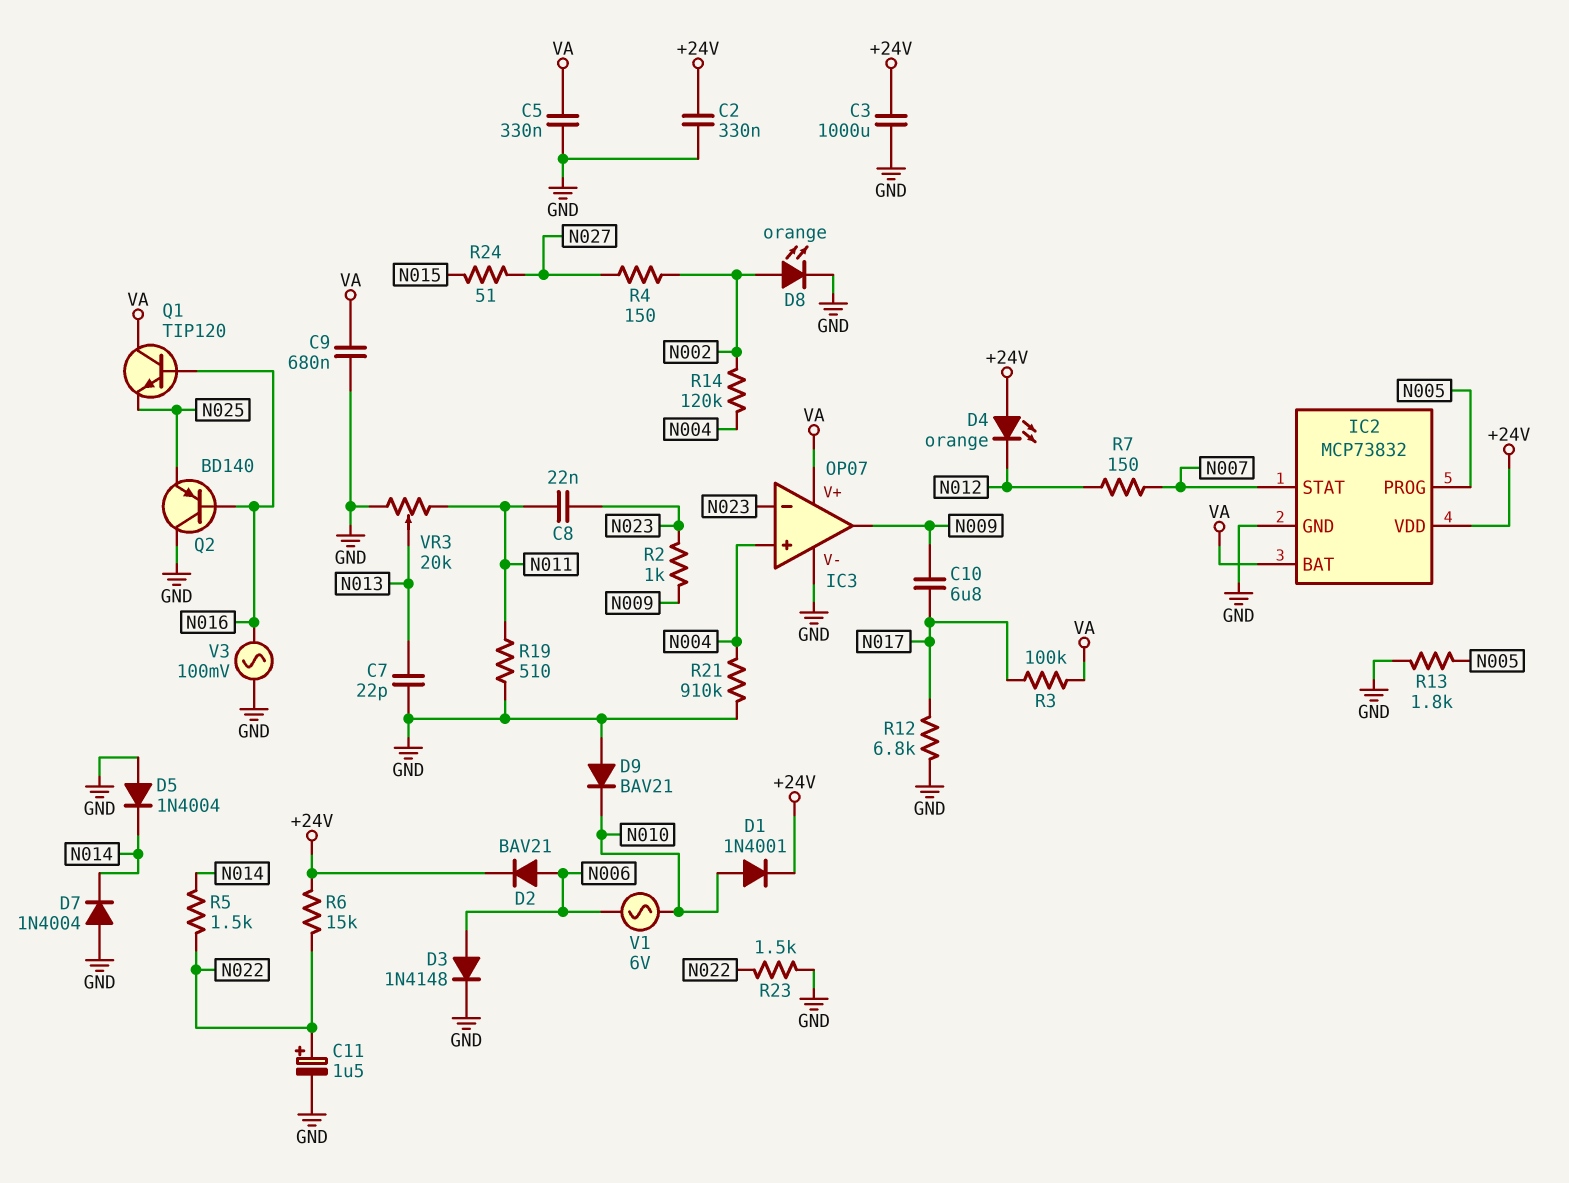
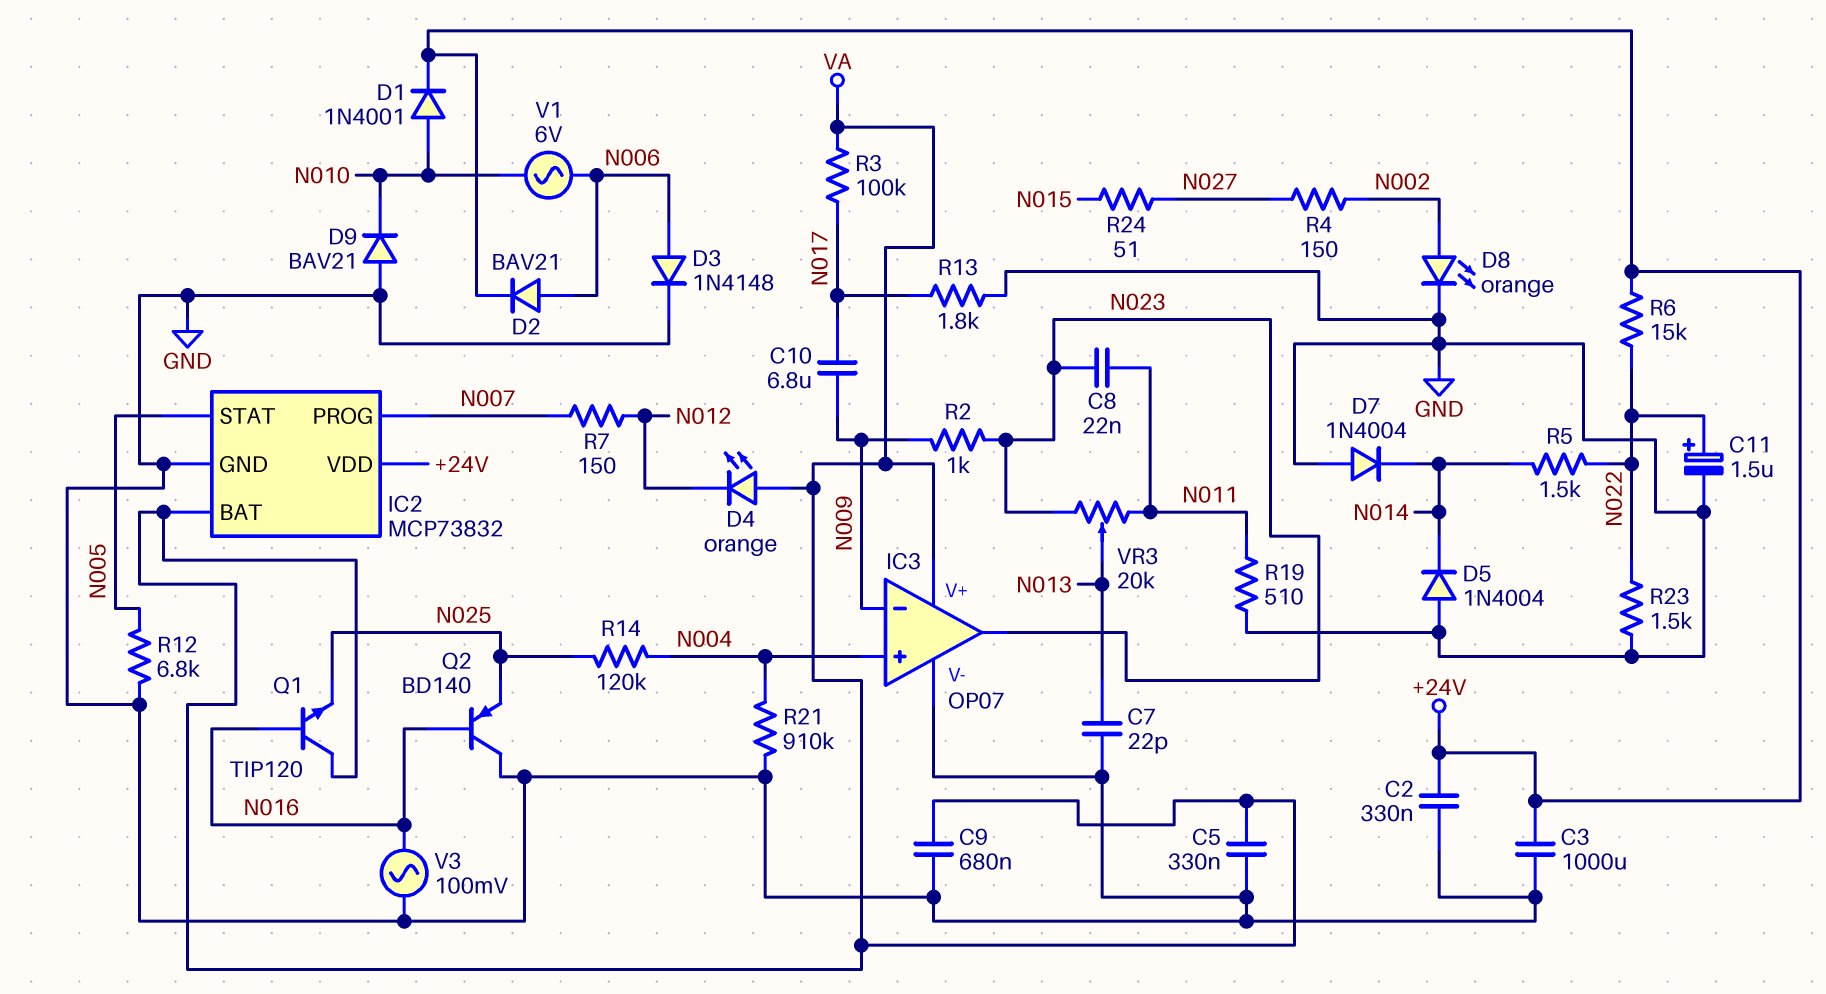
D4: LED orange (A +24V, K N012) -> LED orange (A VA, K N012)
IC2 pin PROG: N005 -> N007
IC2 pin STAT: N007 -> N005
IC3 pin in-: N023 -> N009
IC3 pin out: N009 -> N023
R12: 6.8k (GND, N017) -> 6.8k (GND, N005)
R13: 1.8k (GND, N005) -> 1.8k (GND, N017)
R14: 120k (N002, N004) -> 120k (N004, N025)
VR3: 20k (GND, N011, wiper N013) -> 20k (N011, N023, wiper N013)

